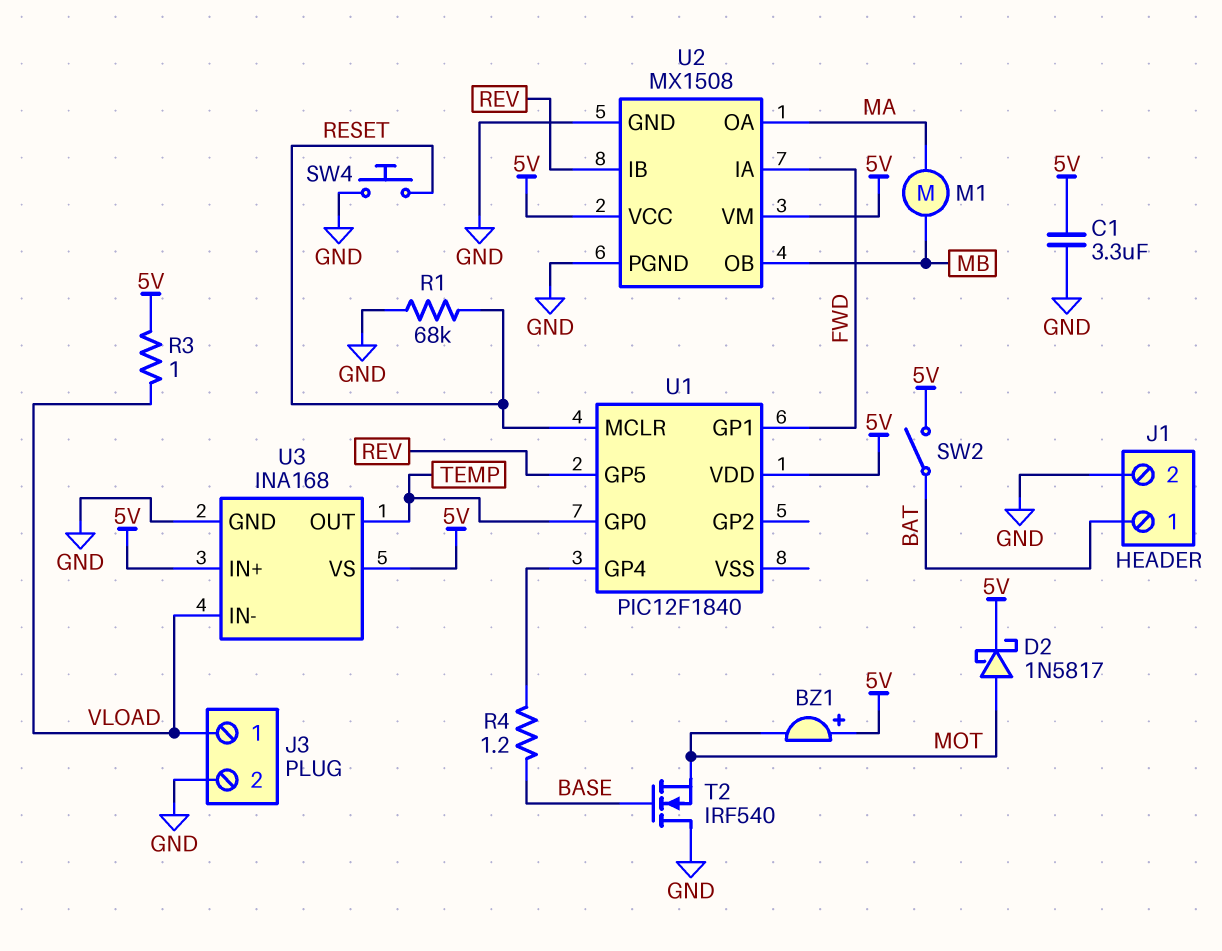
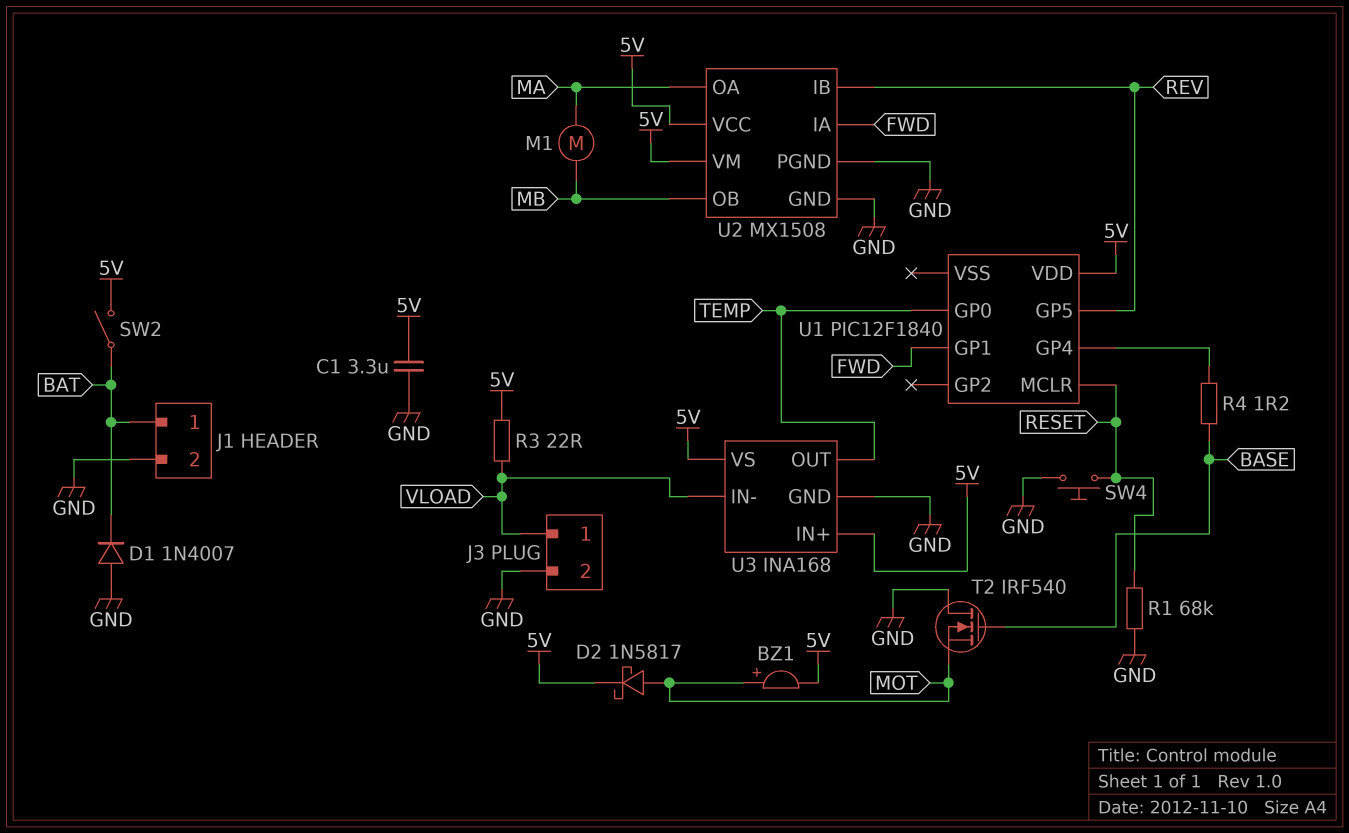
BZ1: buzzer (plus 5V, minus MOT) -> buzzer (plus MOT, minus 5V)
D1: none -> diode 1N4007 (A GND, K BAT)
R3: 1 (5V, VLOAD) -> 22 (5V, VLOAD)

